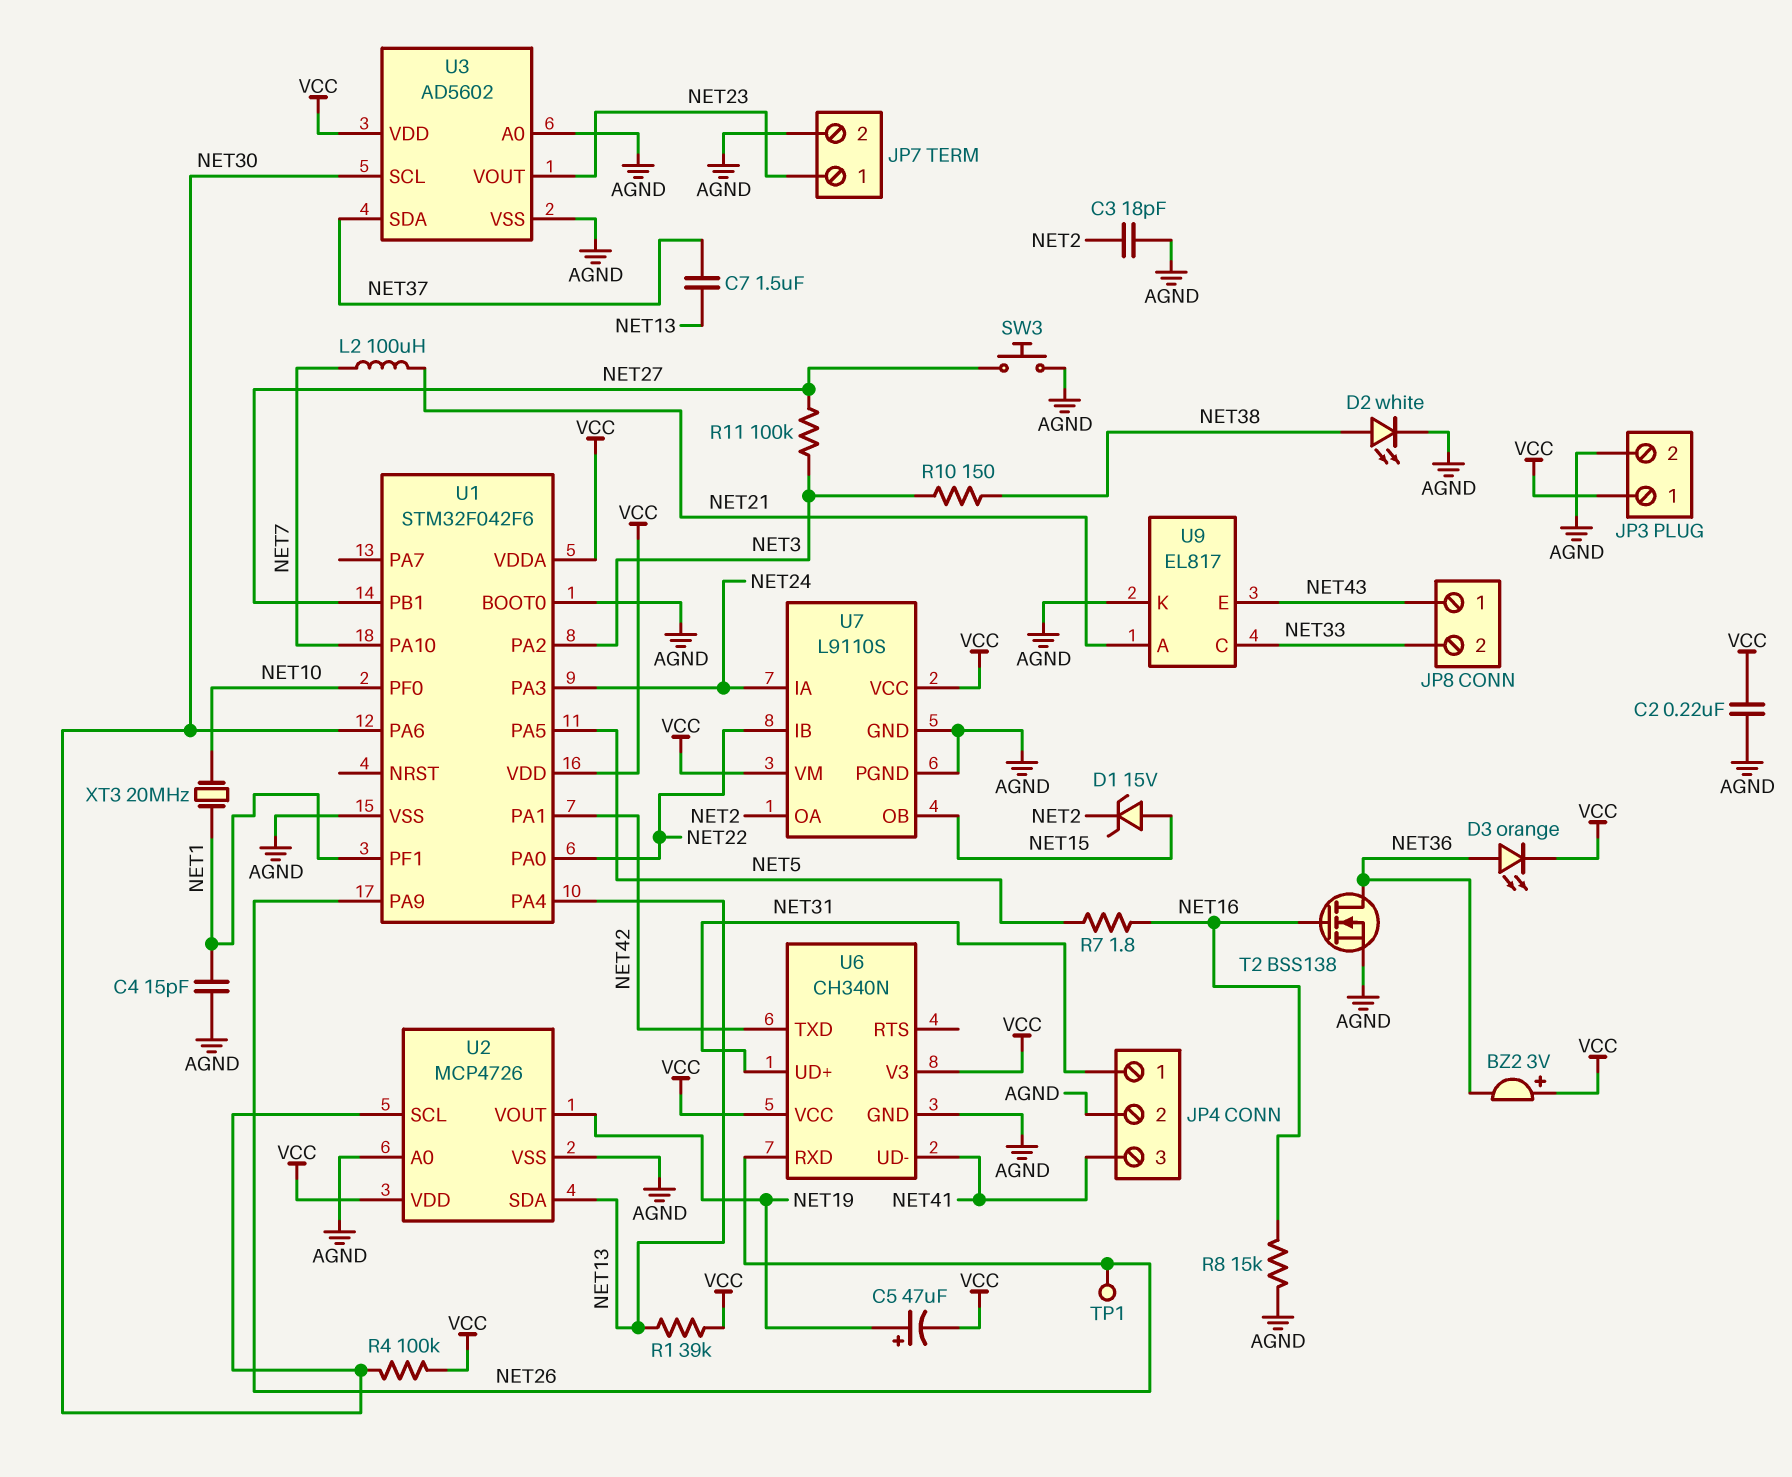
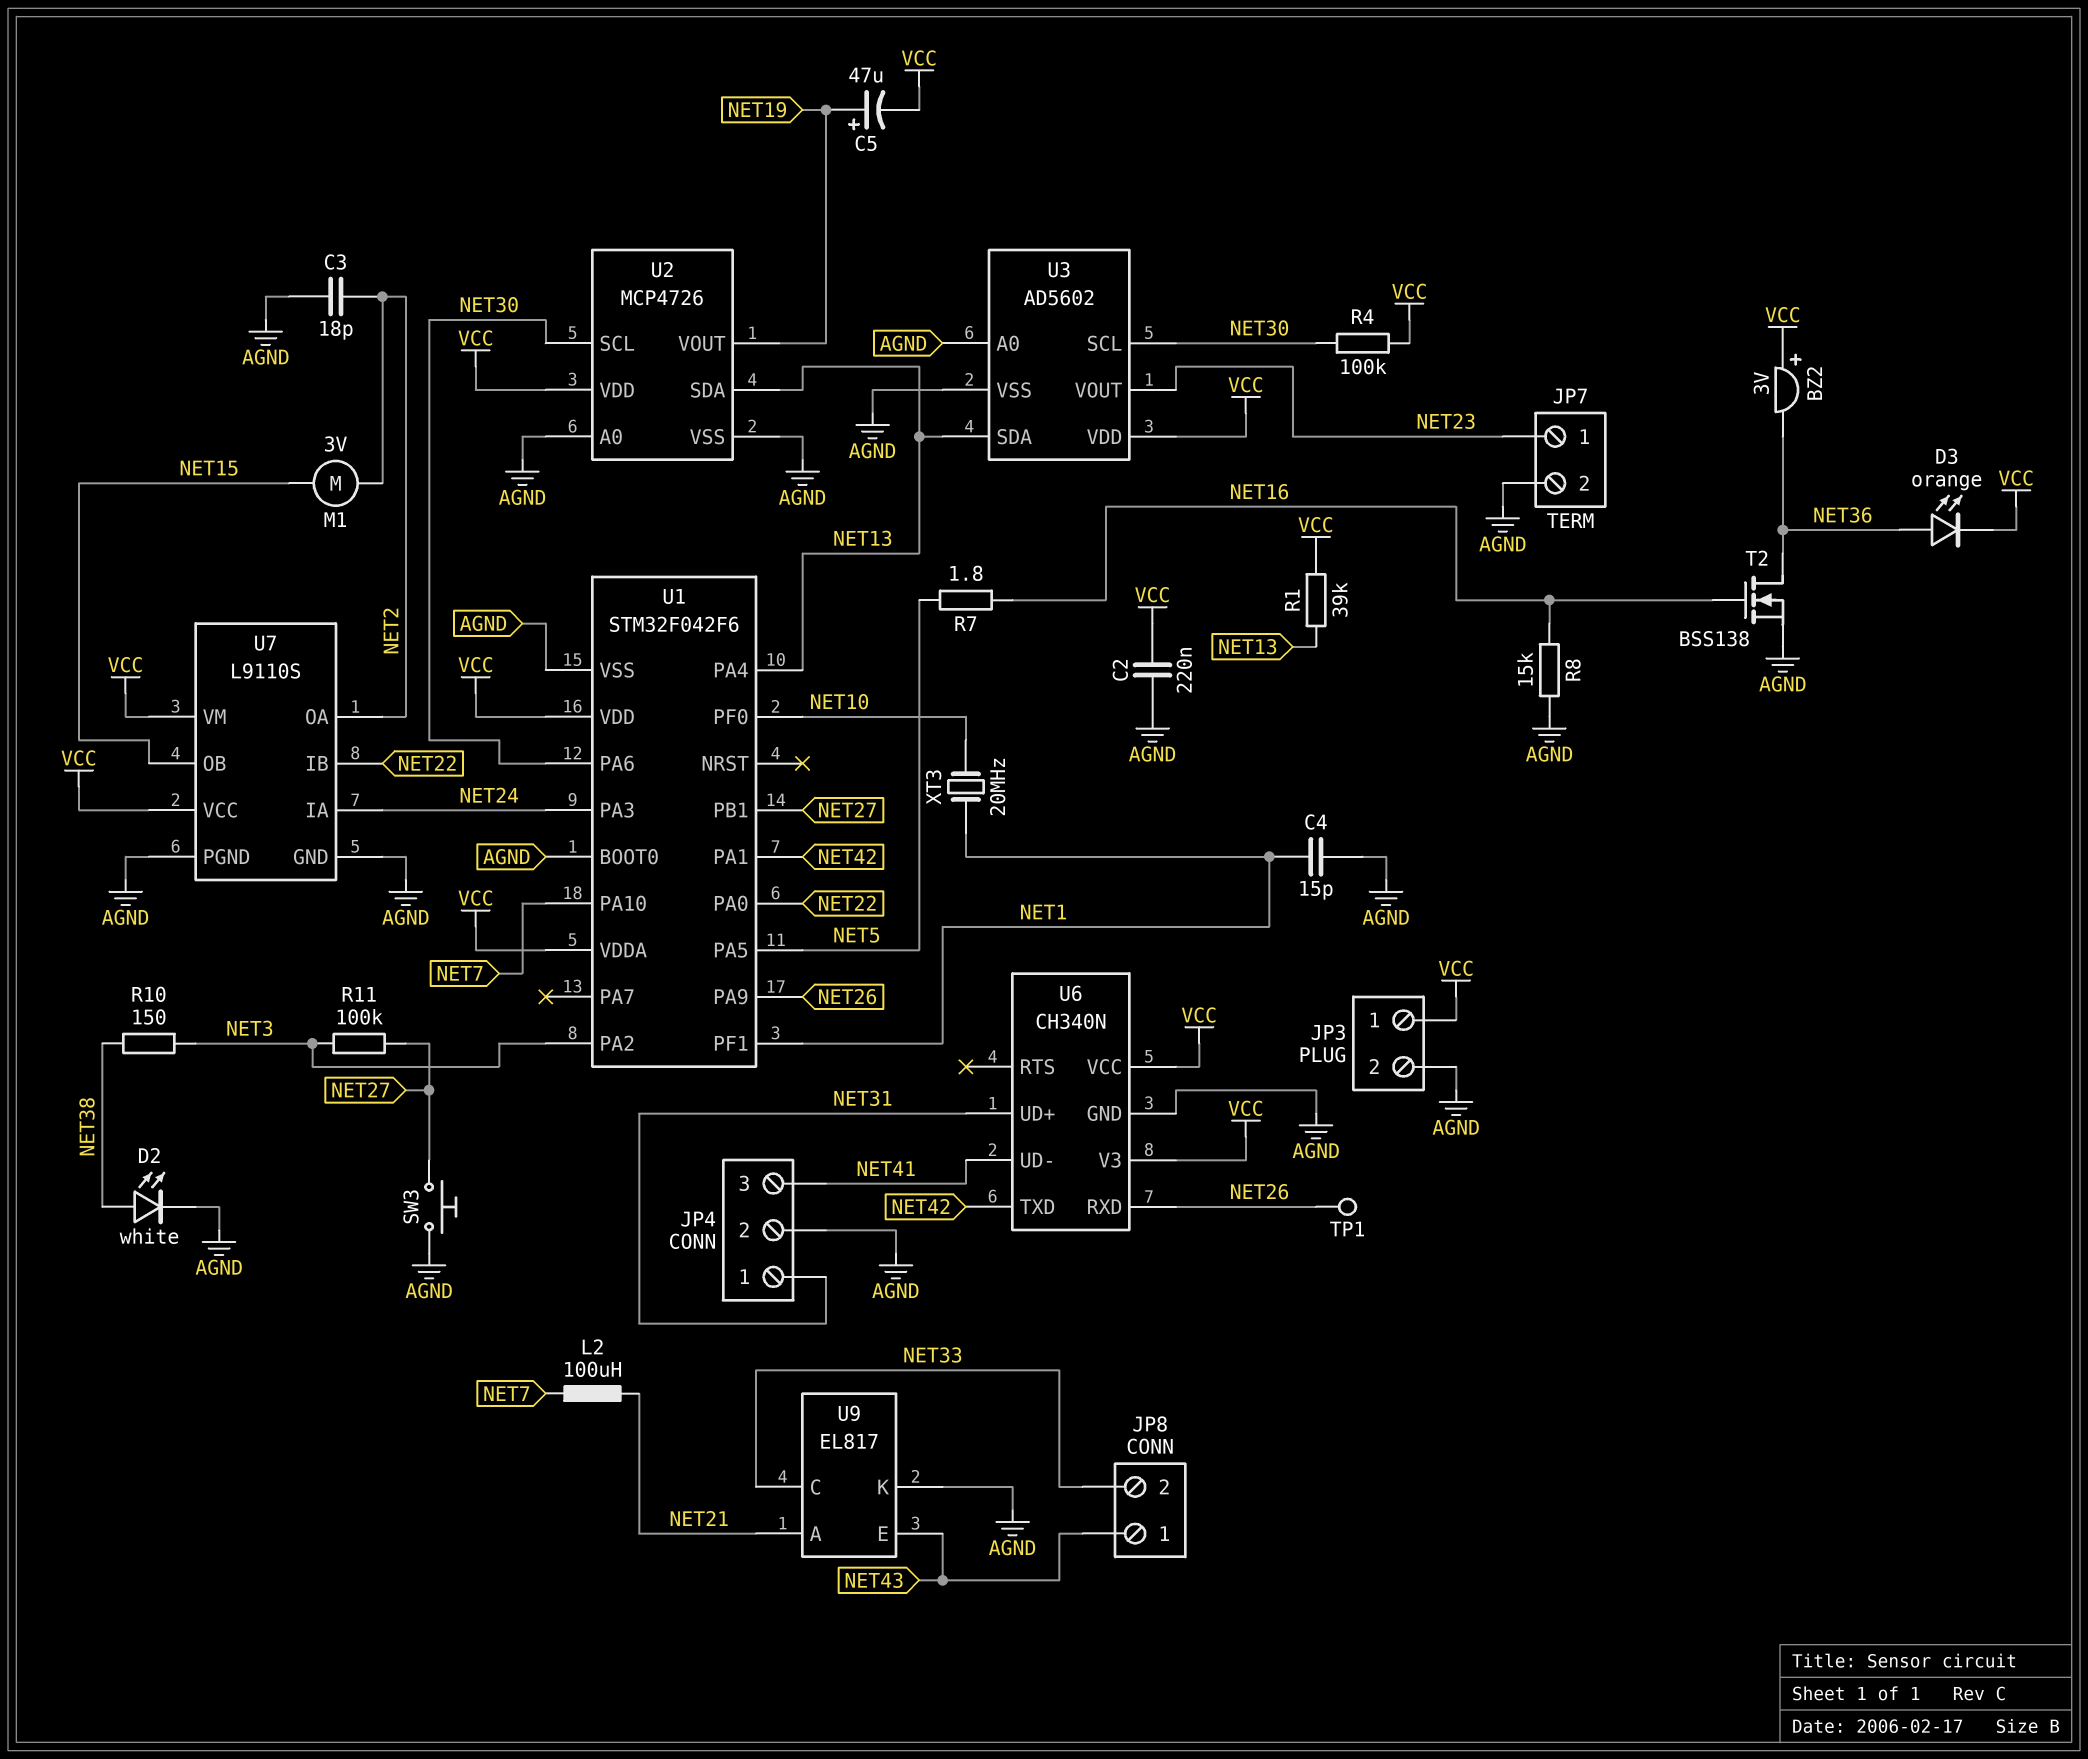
C7: 1.5uF (NET13, NET37) -> none
D1: zener 15V (A NET15, K NET2) -> none
M1: none -> motor 3V (NET2, NET15)
U3 pin SDA: NET37 -> NET13

